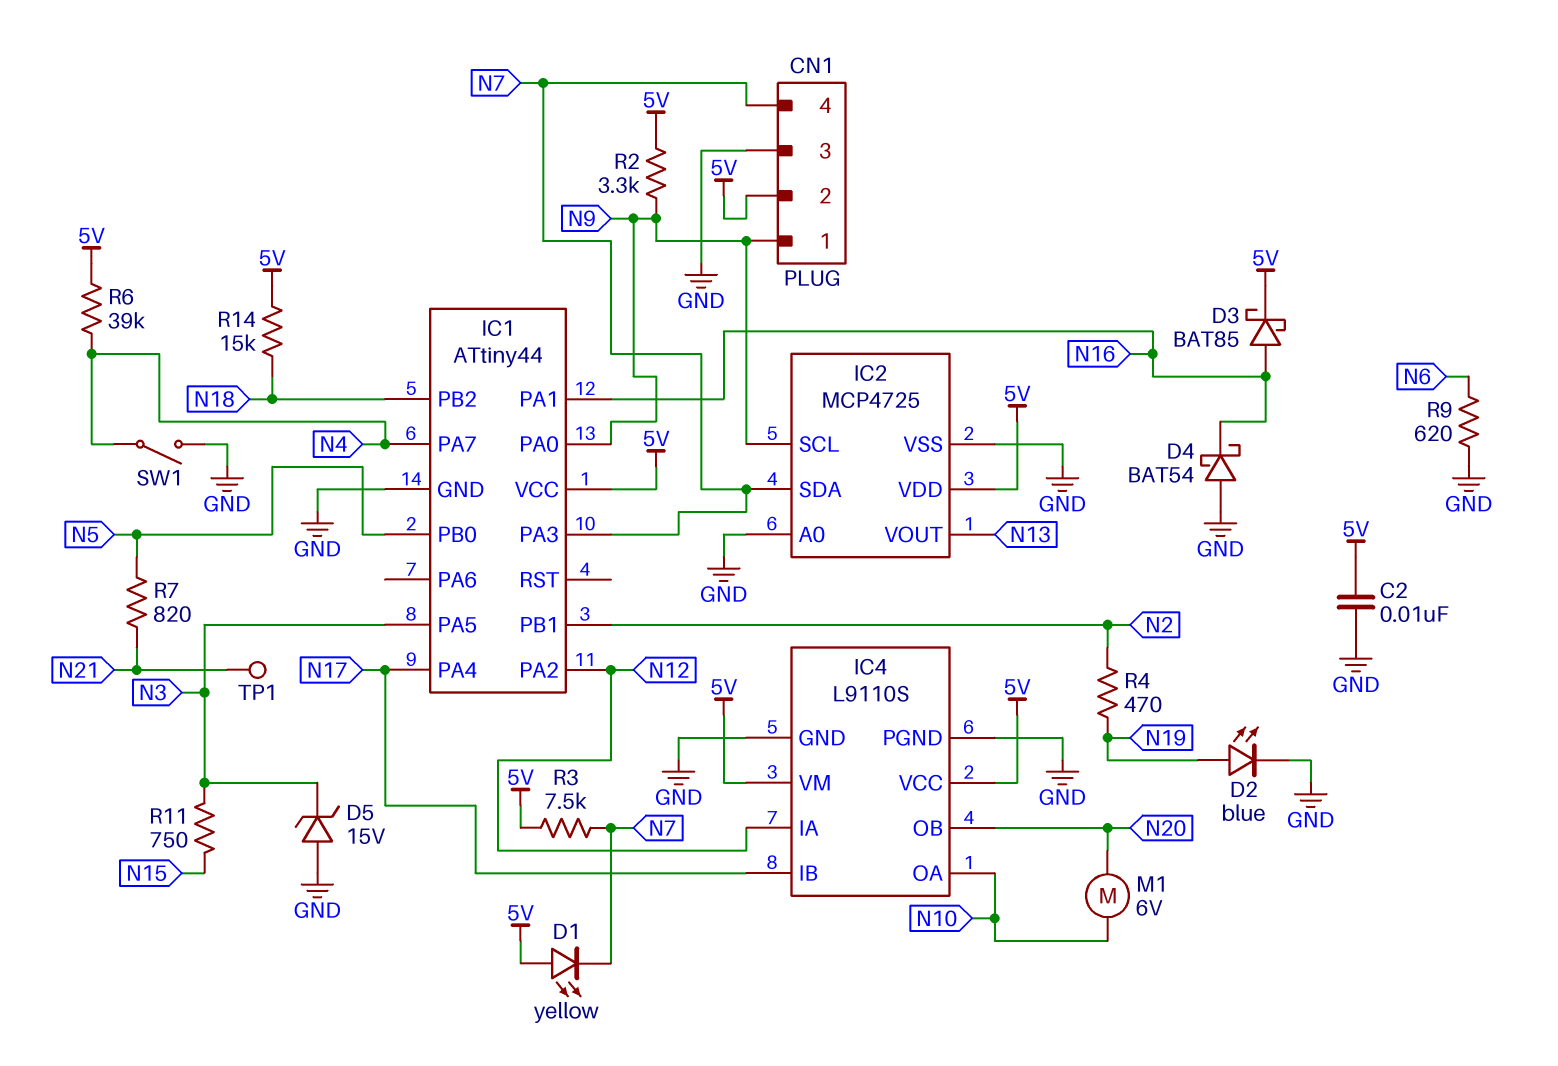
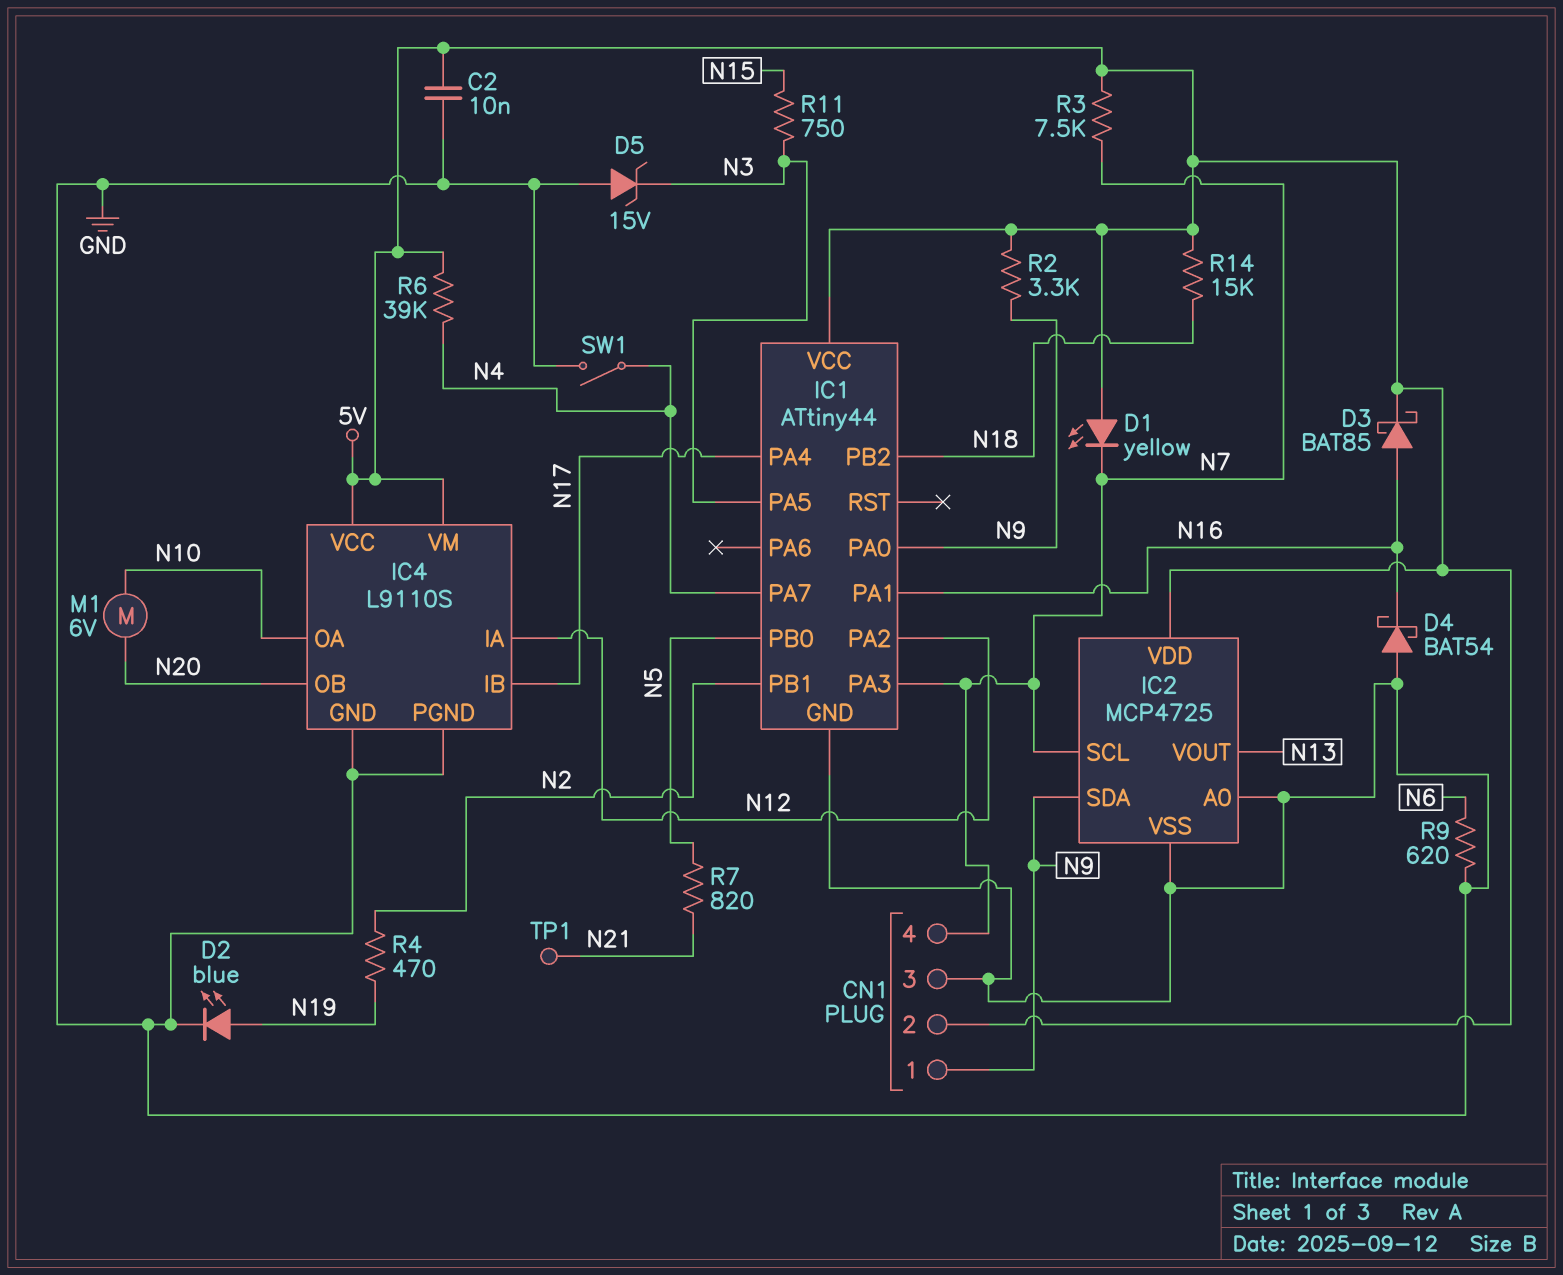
IC2 pin SCL: N9 -> N7
IC2 pin SDA: N7 -> N9

